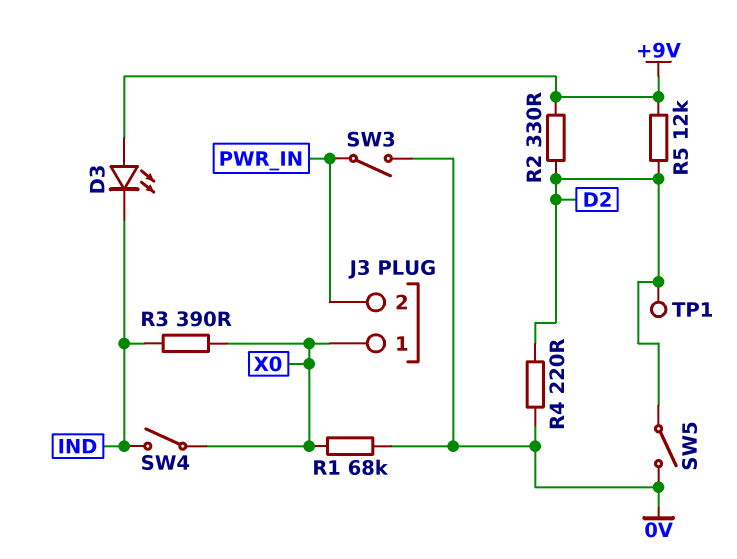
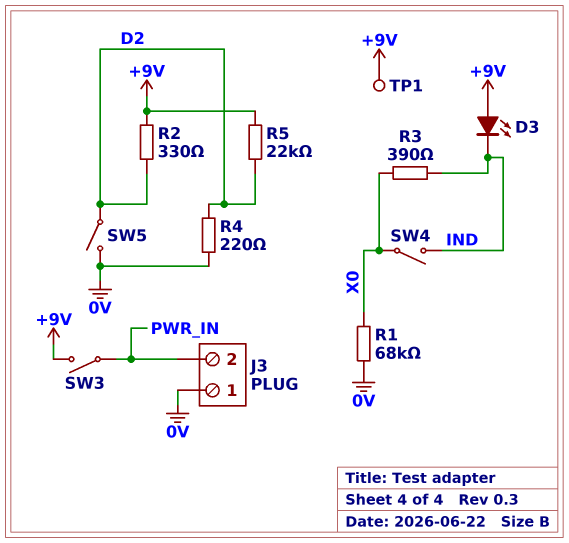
J3 pin 1: X0 -> 0V
R5: 12k (+9V, D2) -> 22k (+9V, D2)
SW3: switch (0V, PWR_IN) -> switch (+9V, PWR_IN)
TP1: test point (D2) -> test point (+9V)

